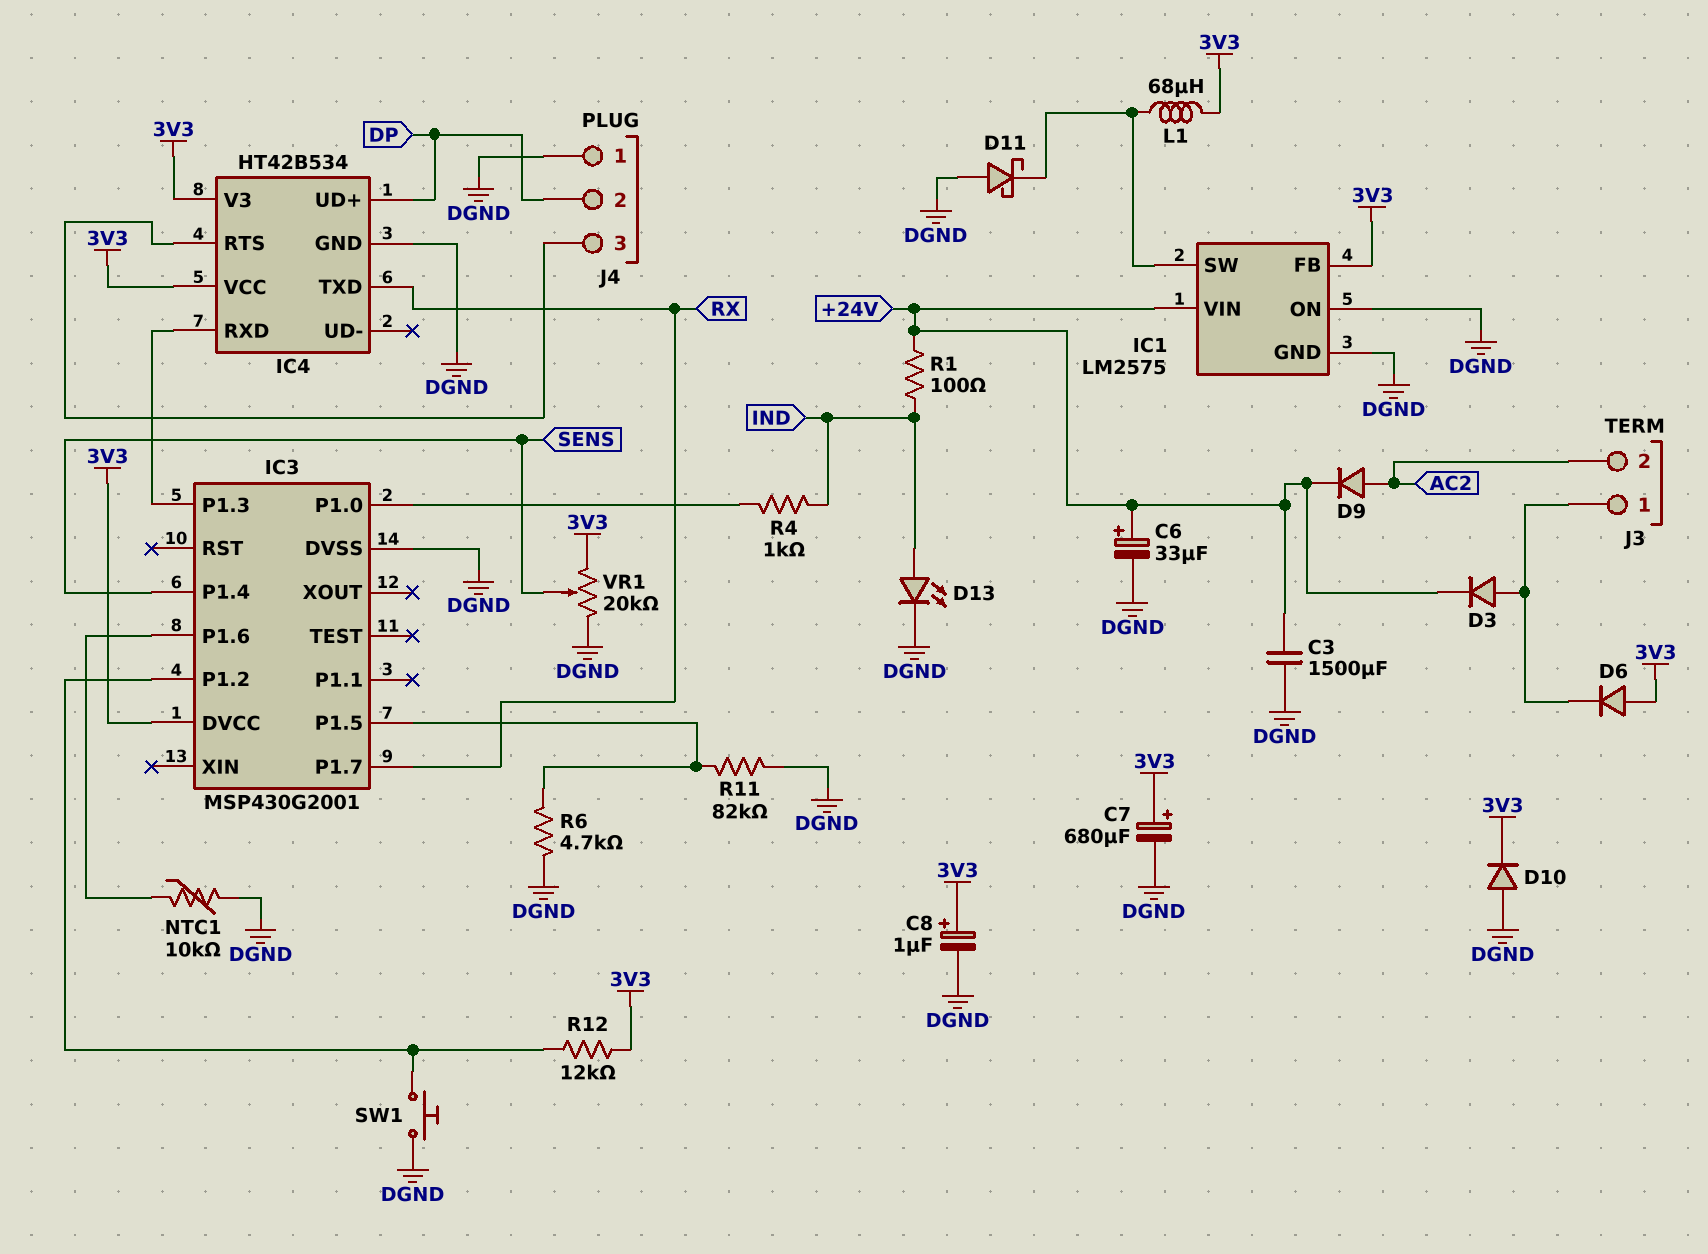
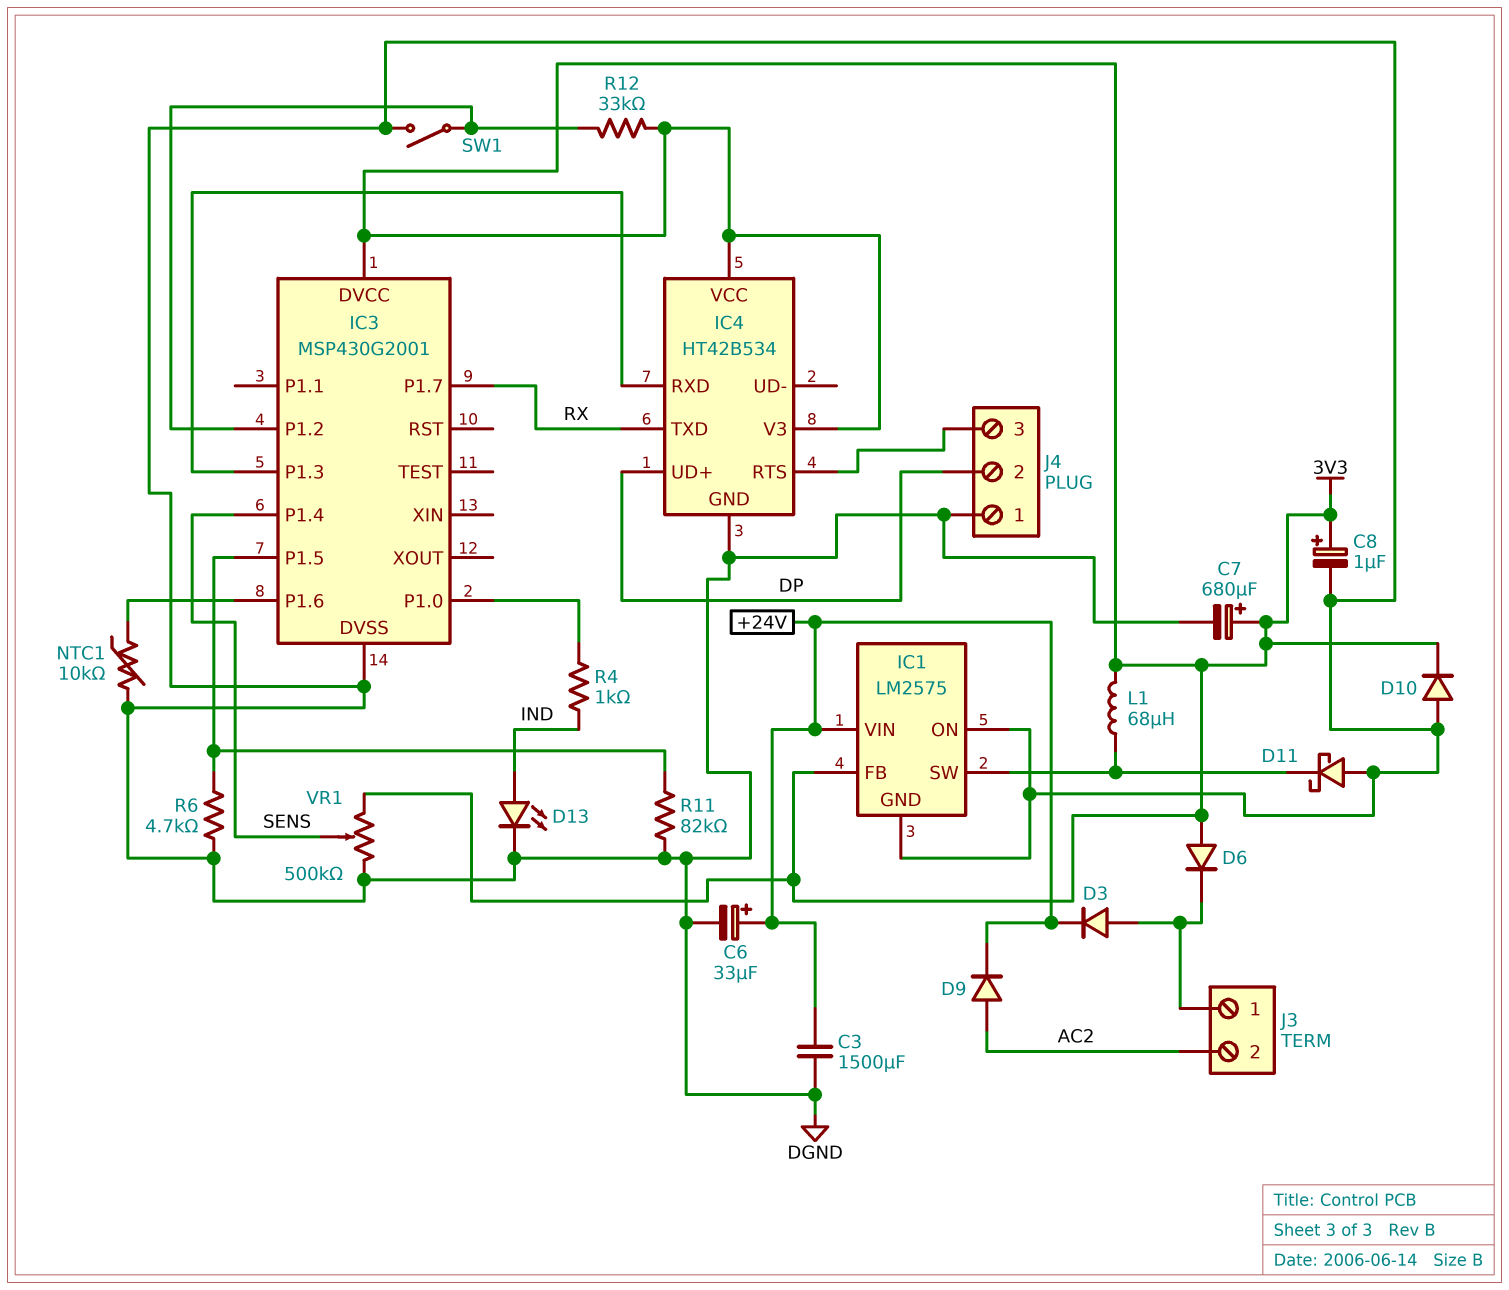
R1: 100 (+24V, IND) -> none
R12: 12k (3V3, IC3/P1.2) -> 33k (3V3, IC3/P1.2)
SW1: button (DGND, IC3/P1.2) -> switch (DGND, IC3/P1.2)
VR1: 20k (3V3, DGND, wiper SENS) -> 500k (3V3, DGND, wiper SENS)

